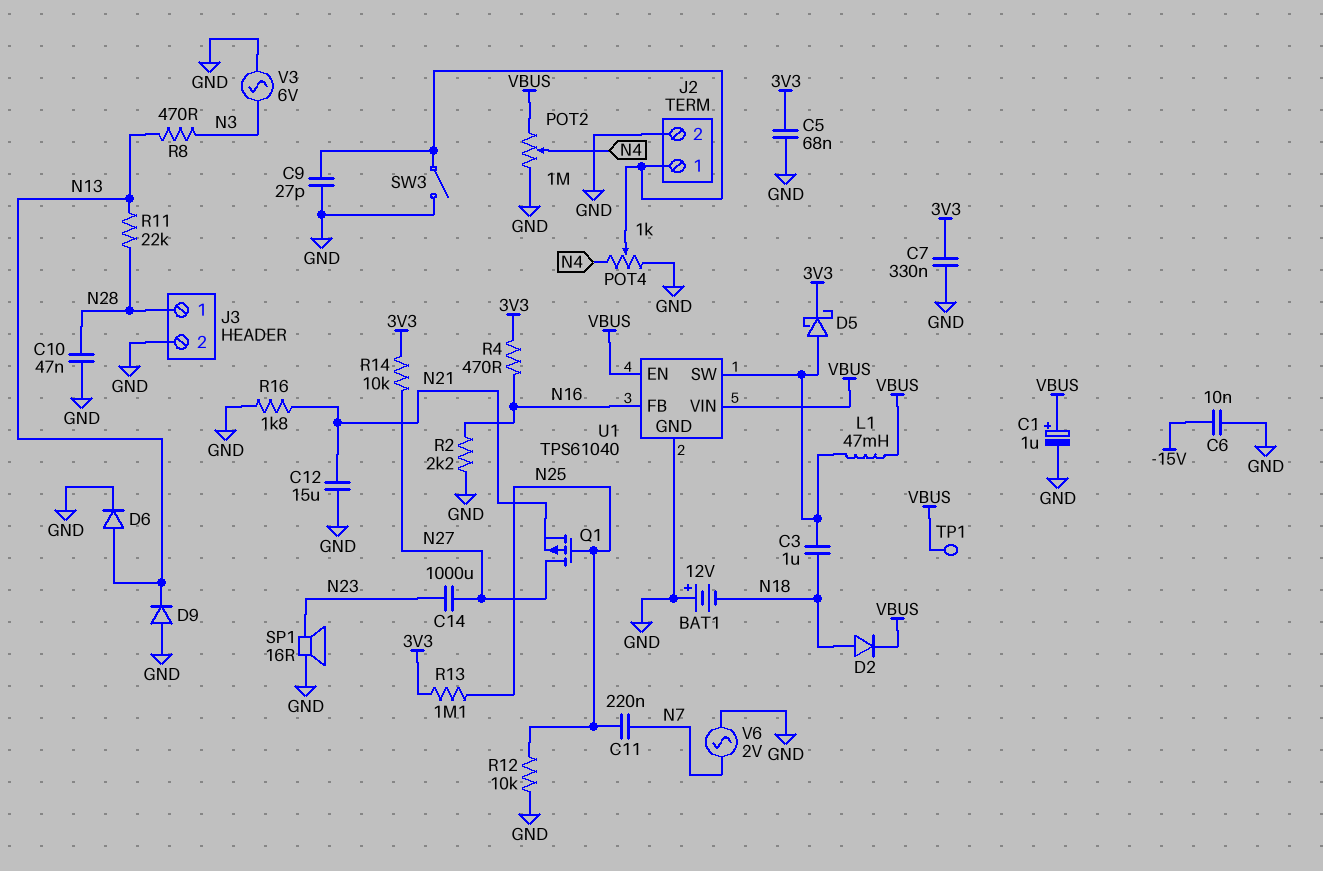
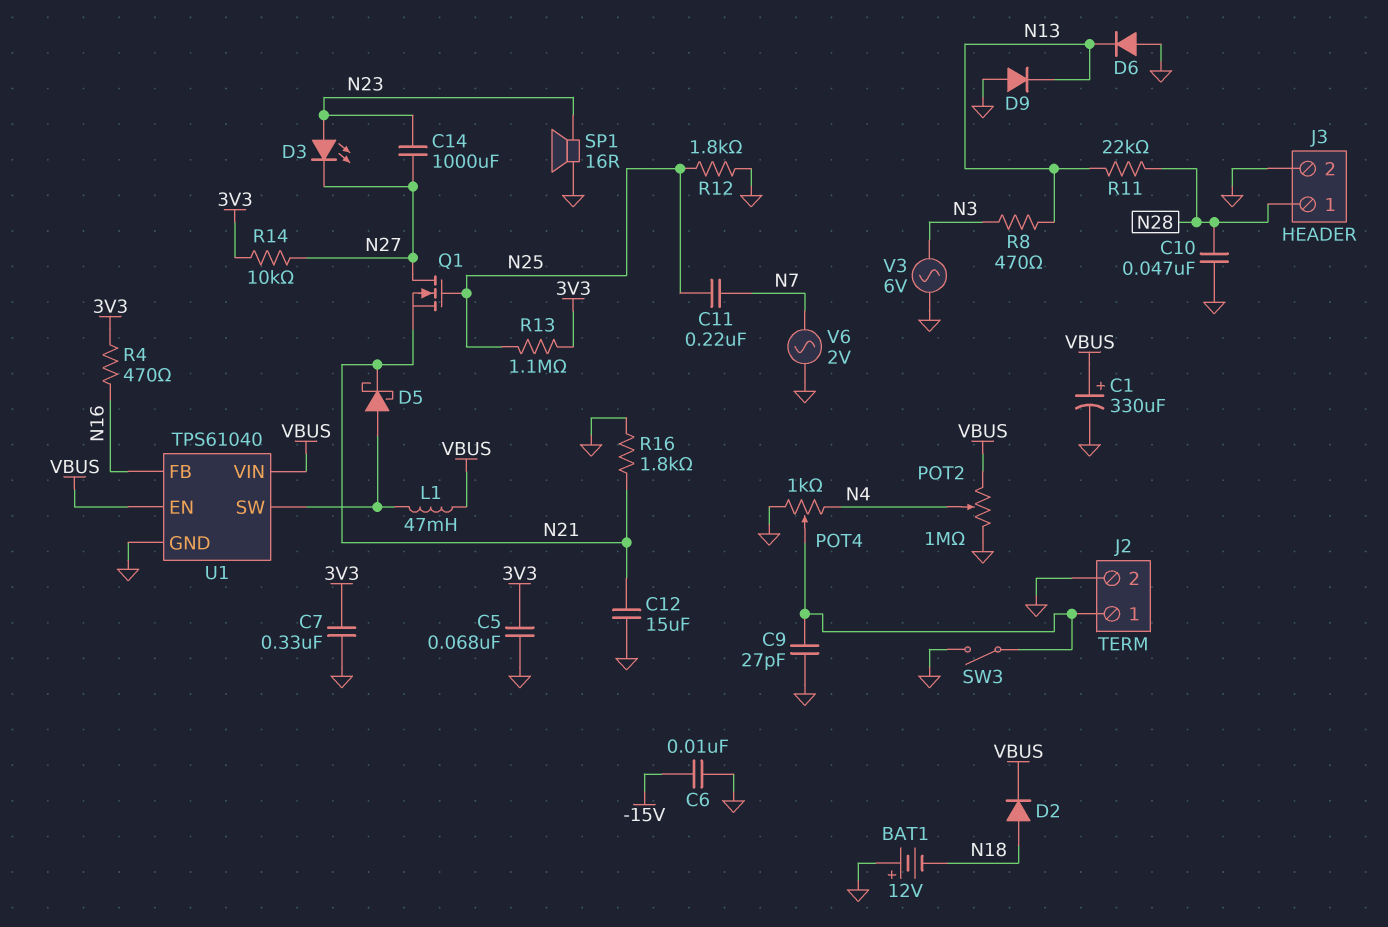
C1: 1uF (plus VBUS, minus GND) -> 330uF (plus VBUS, minus GND)
C3: 1uF (N18, U1/SW) -> none
D3: none -> LED (A N23, K N27)
D5: schottky (A U1/SW, K 3V3) -> schottky (A U1/SW, K N21)
D6: diode (A N13, K GND) -> diode (A GND, K N13)
Q1: PMOS (G N25, D N27, S N21) -> NMOS (G N25, D N27, S N21)
R2: 2.2k (GND, N16) -> none
R12: 10k (GND, N25) -> 1.8k (GND, N25)
TP1: test point (VBUS) -> none

